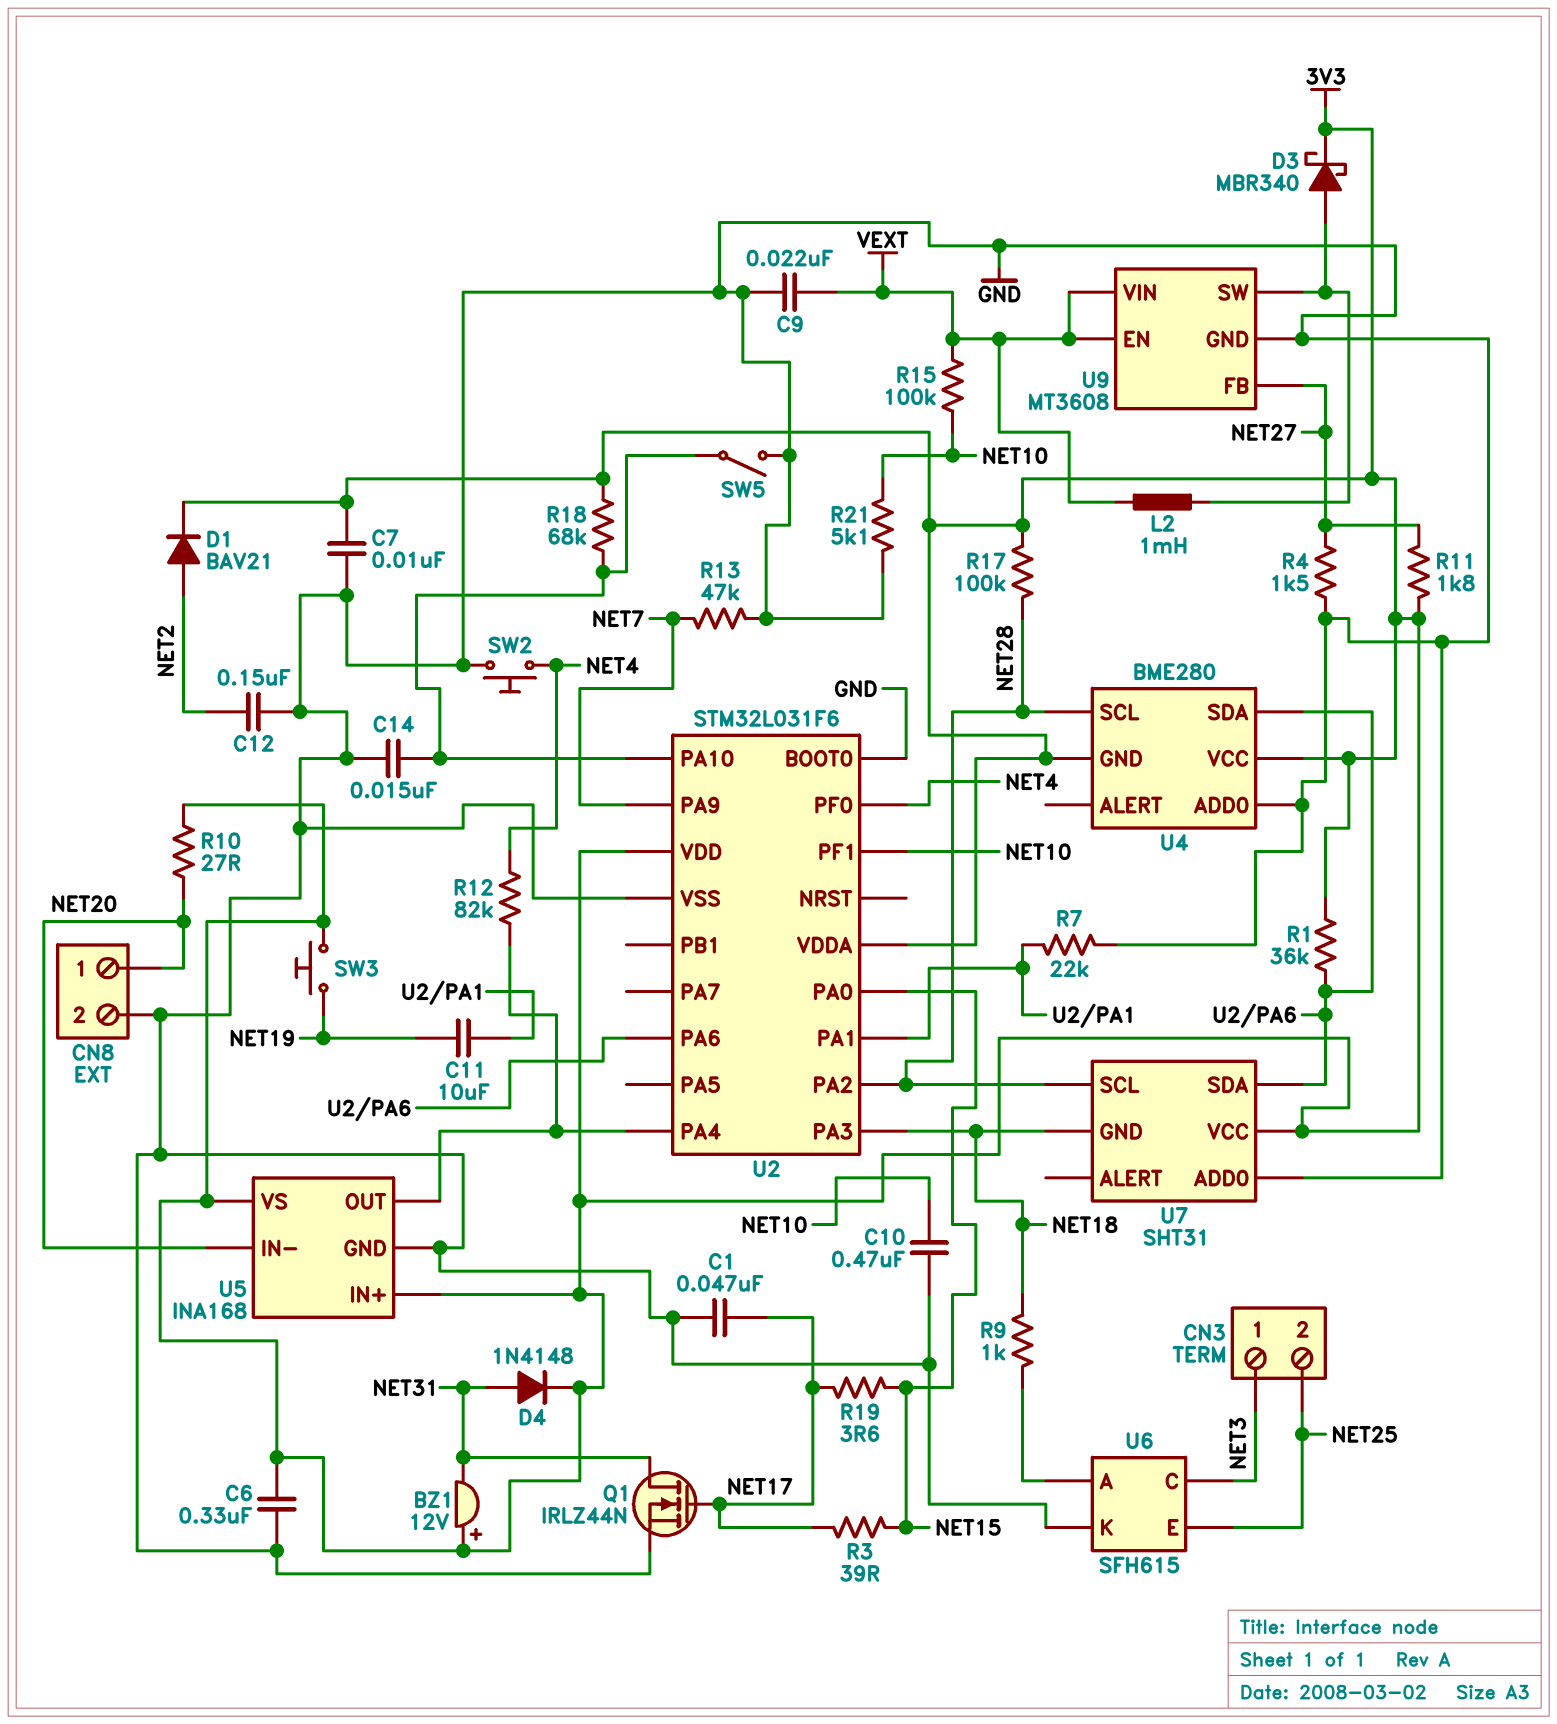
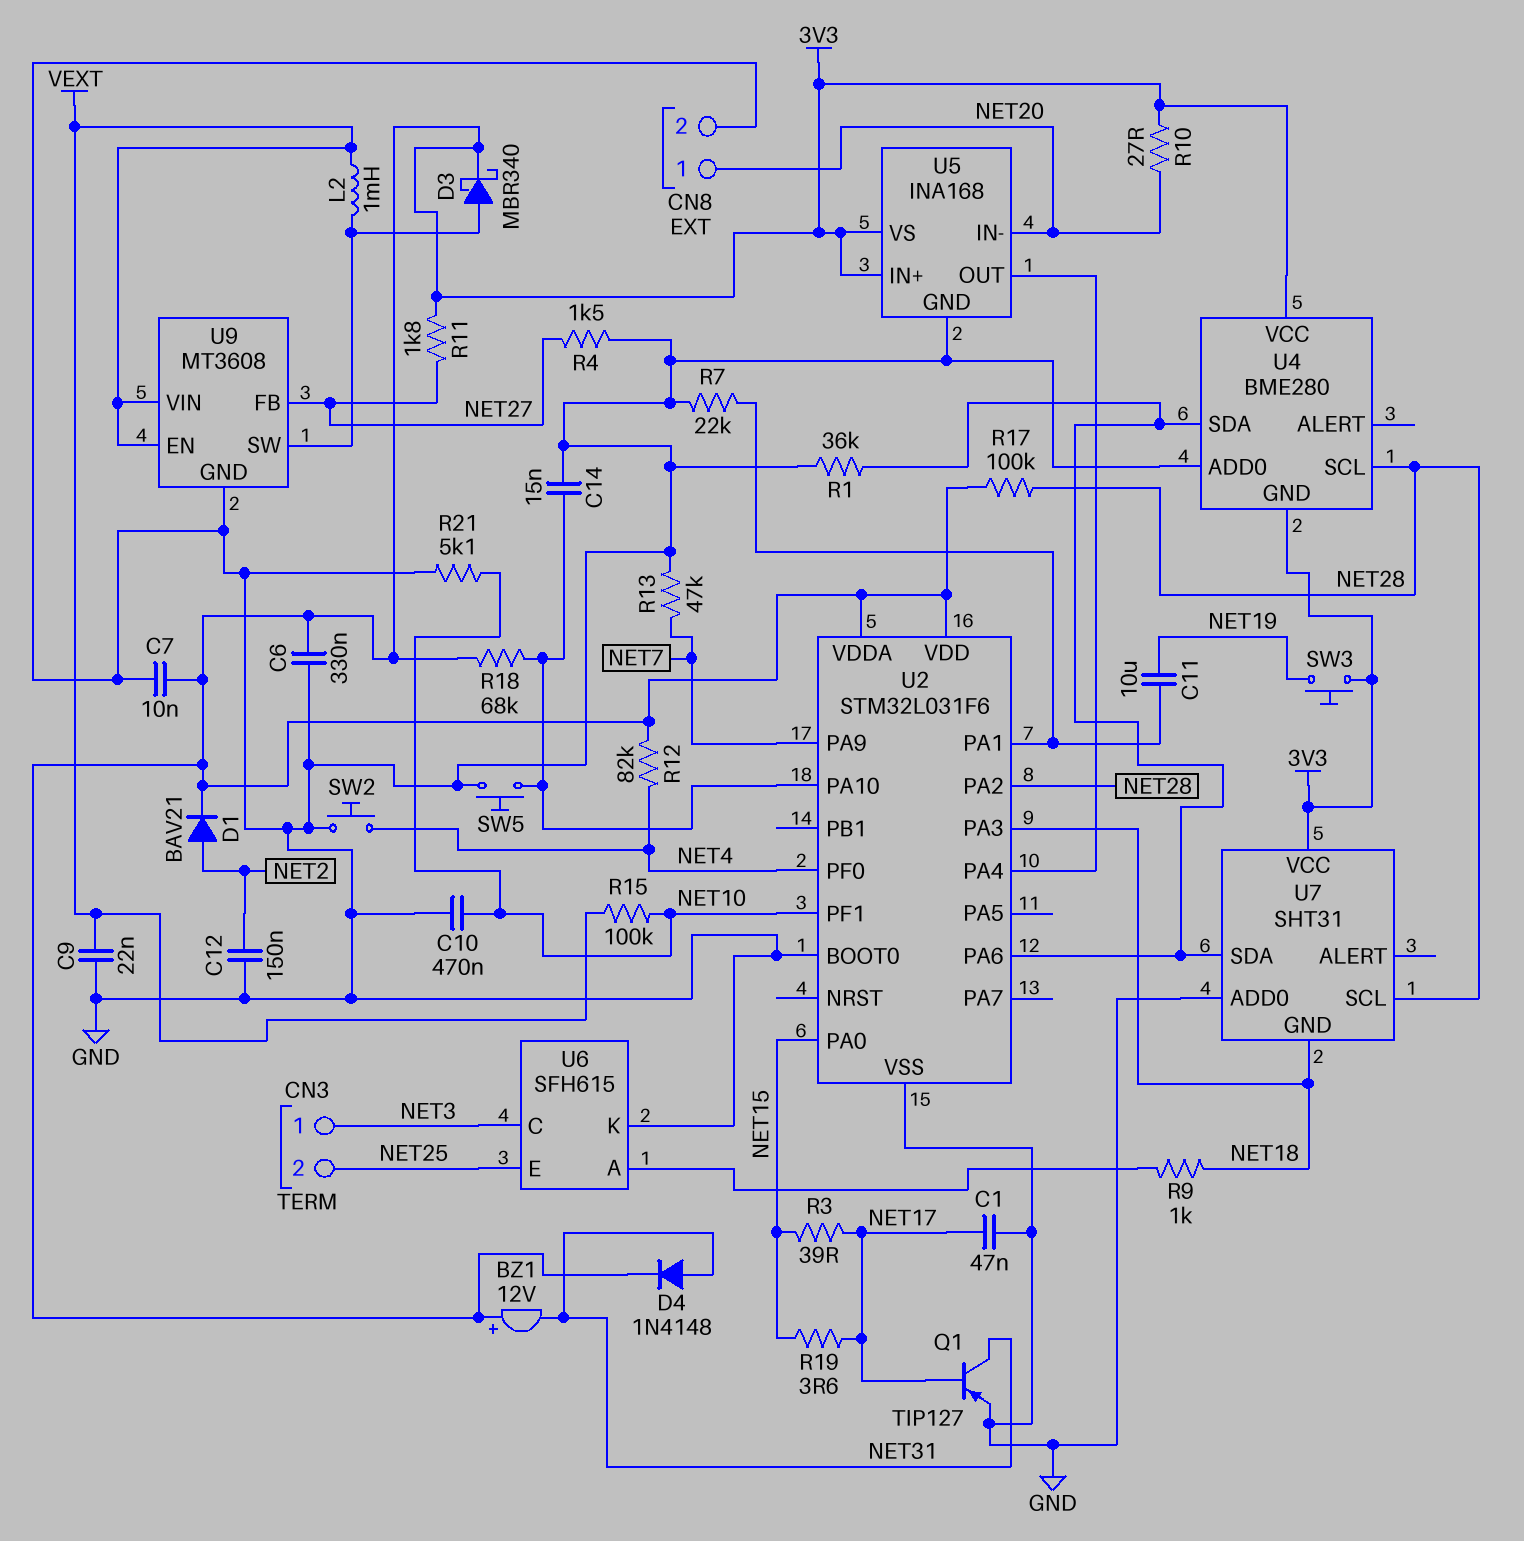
Q1: NMOS IRLZ44N (G NET17, D NET31, S GND) -> PNP TIP127 (B NET17, C NET31, E GND)
R1: 36k (3V3, U2/PA6) -> 36k (GND, U2/PA6)
R12: 82k (NET4, U2/PA4) -> 82k (3V3, NET4)
SW5: switch (GND, U2/PA10) -> button (GND, U2/PA10)

